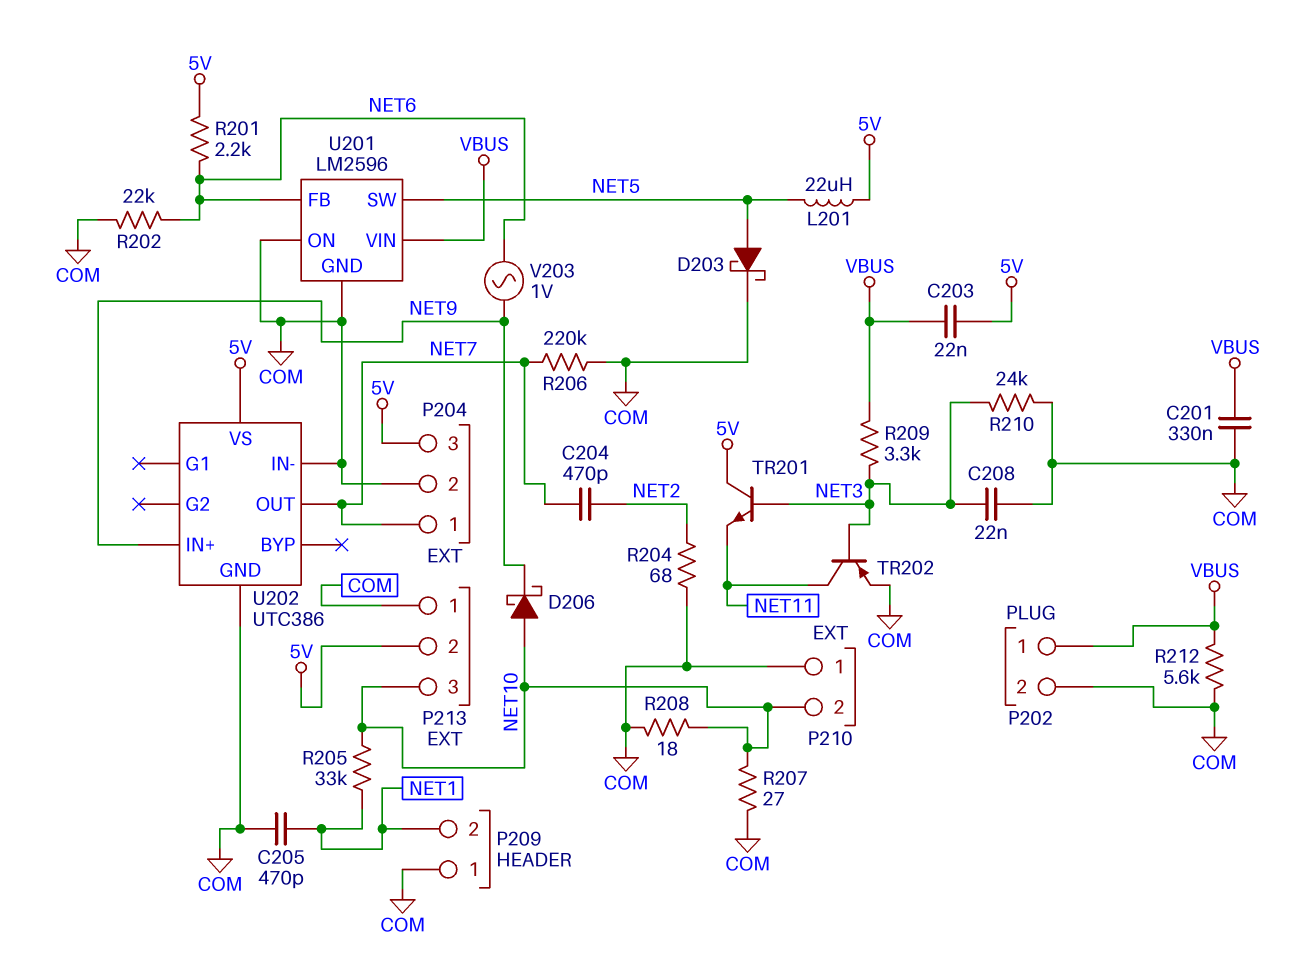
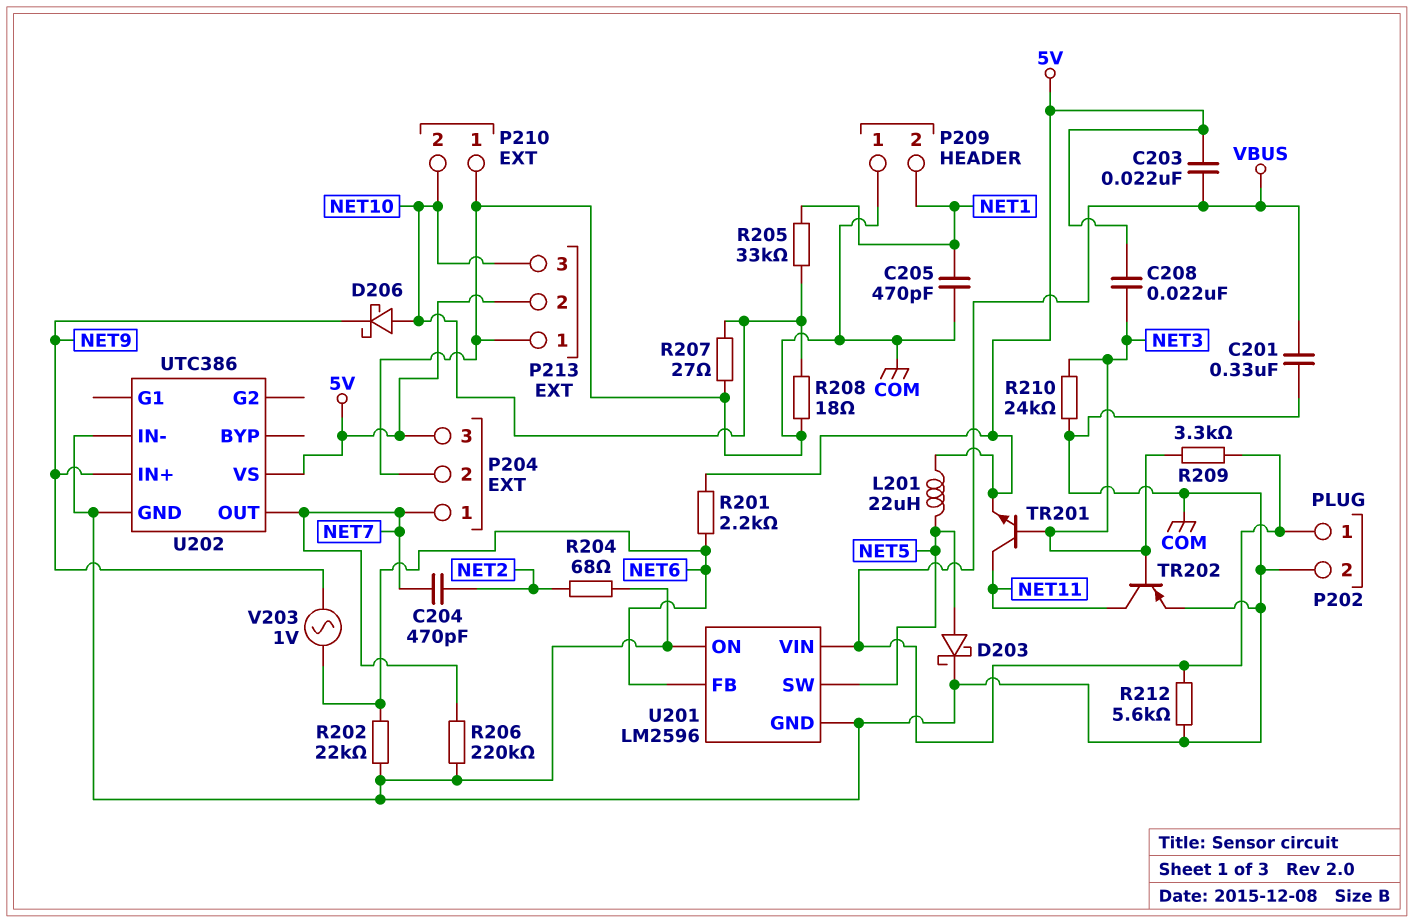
C208: 22nF (COM, NET3) -> 22nF (5V, NET3)
TR201: NPN (B NET3, C 5V, E NET11) -> NPN (B NET3, C NET11, E 5V)

